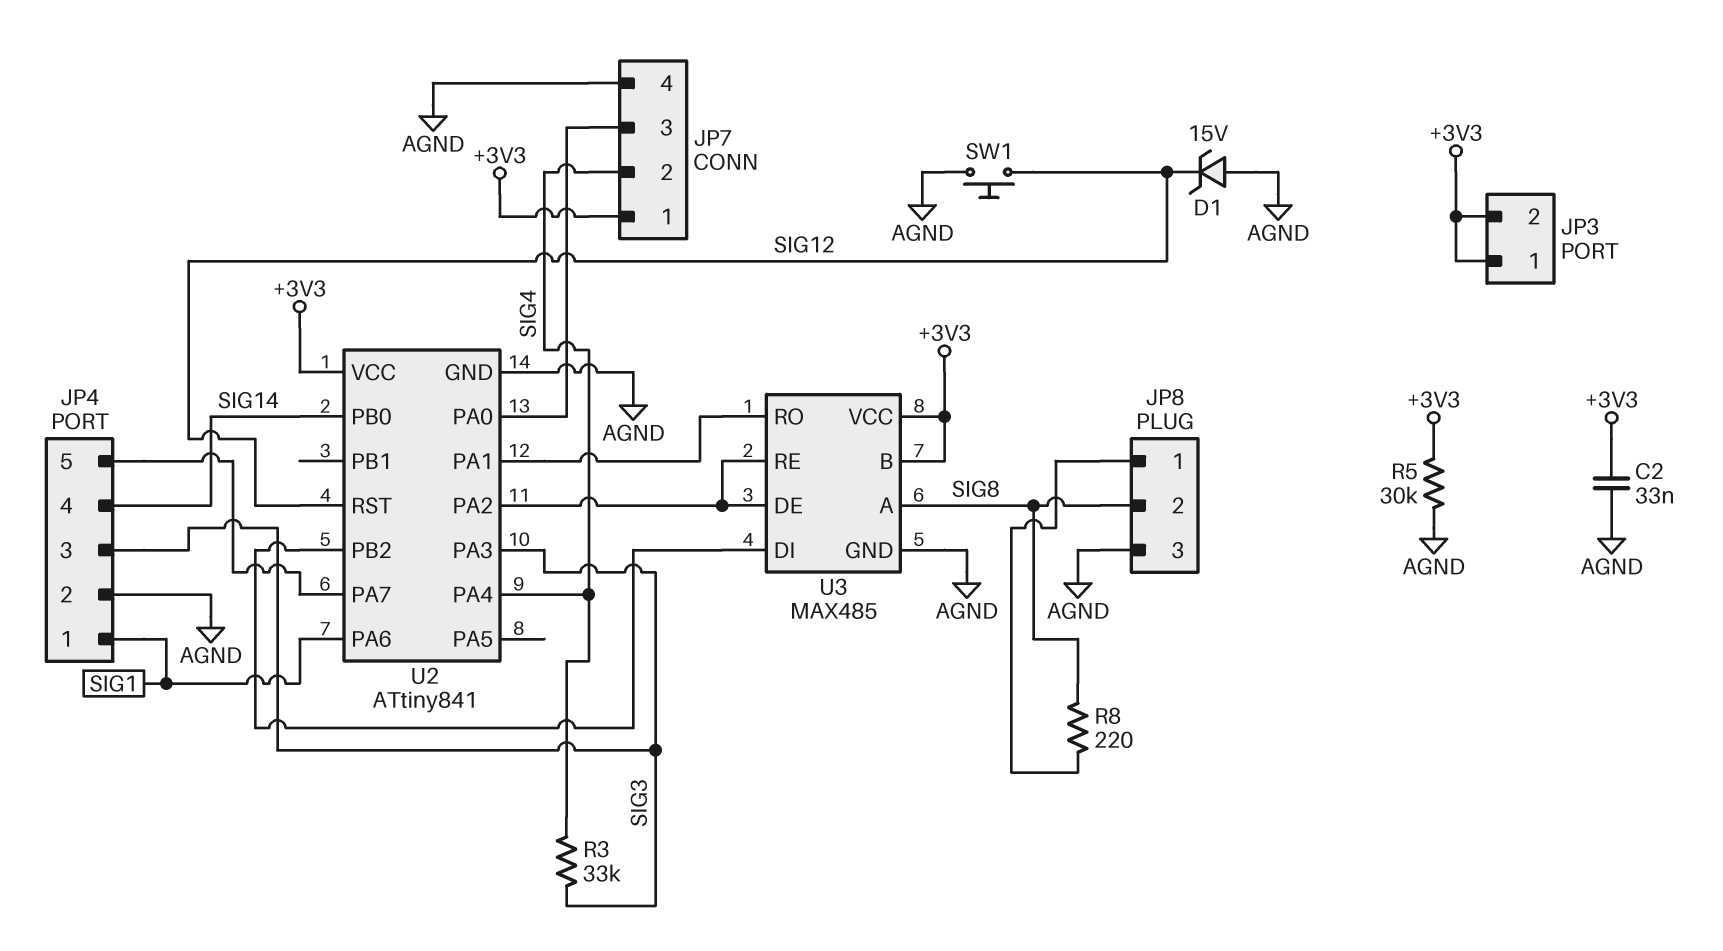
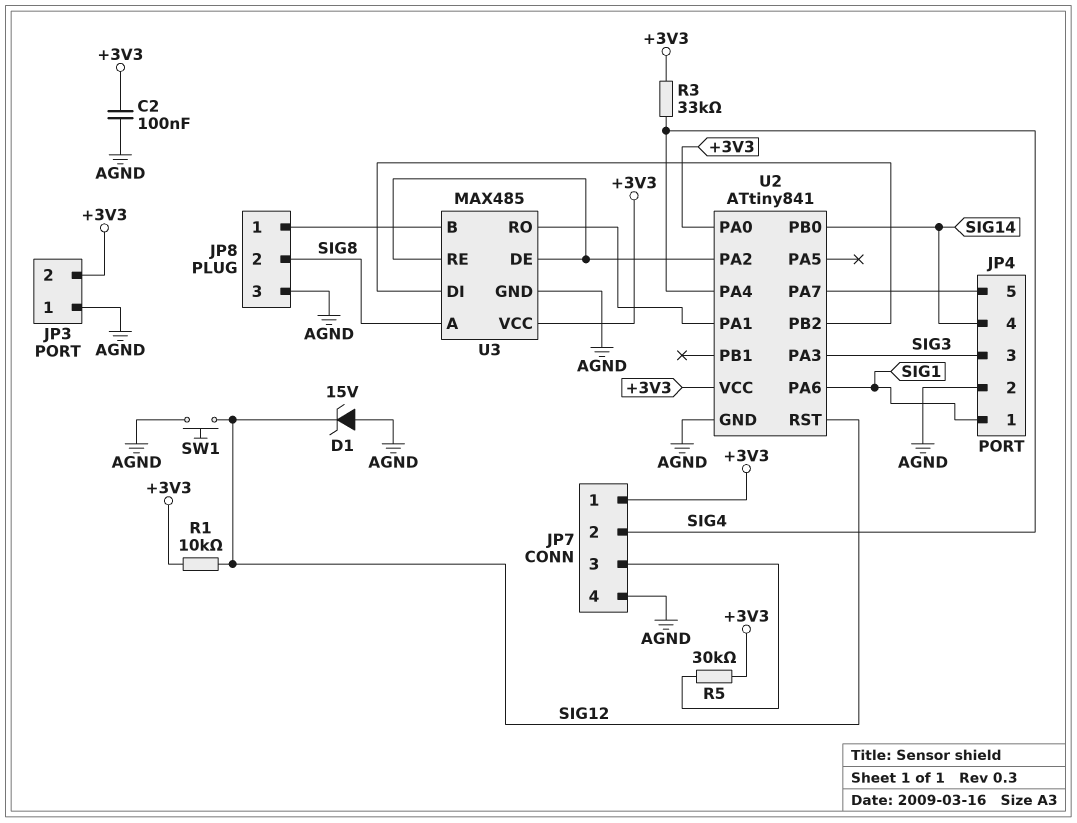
C2: 33nF (+3V3, AGND) -> 100nF (+3V3, AGND)
JP3 pin 1: +3V3 -> AGND
R1: none -> 10k (+3V3, SIG12)
R3: 33k (SIG3, SIG4) -> 33k (+3V3, SIG4)
R5: 30k (+3V3, AGND) -> 30k (+3V3, JP7/3)
R8: 220 (JP8/1, SIG8) -> none
U2 pin PA0: JP7/3 -> +3V3
U3 pin B: +3V3 -> JP8/1

